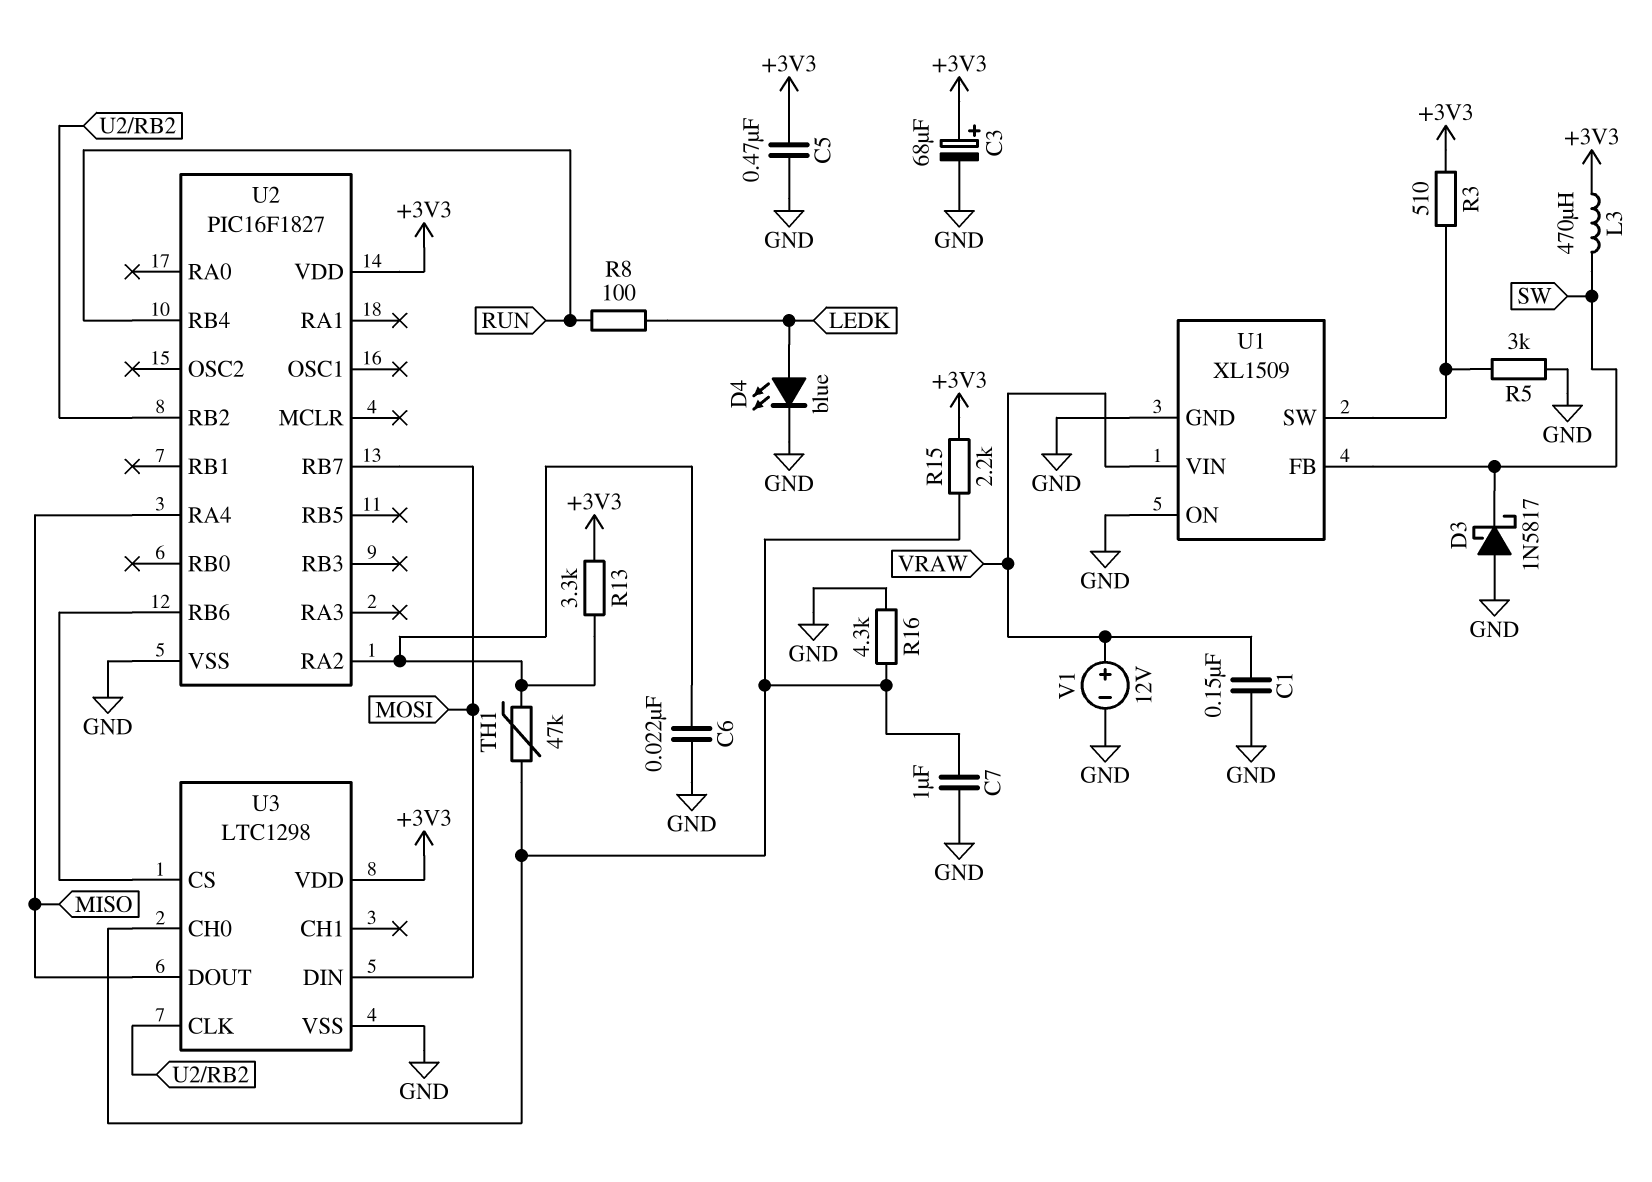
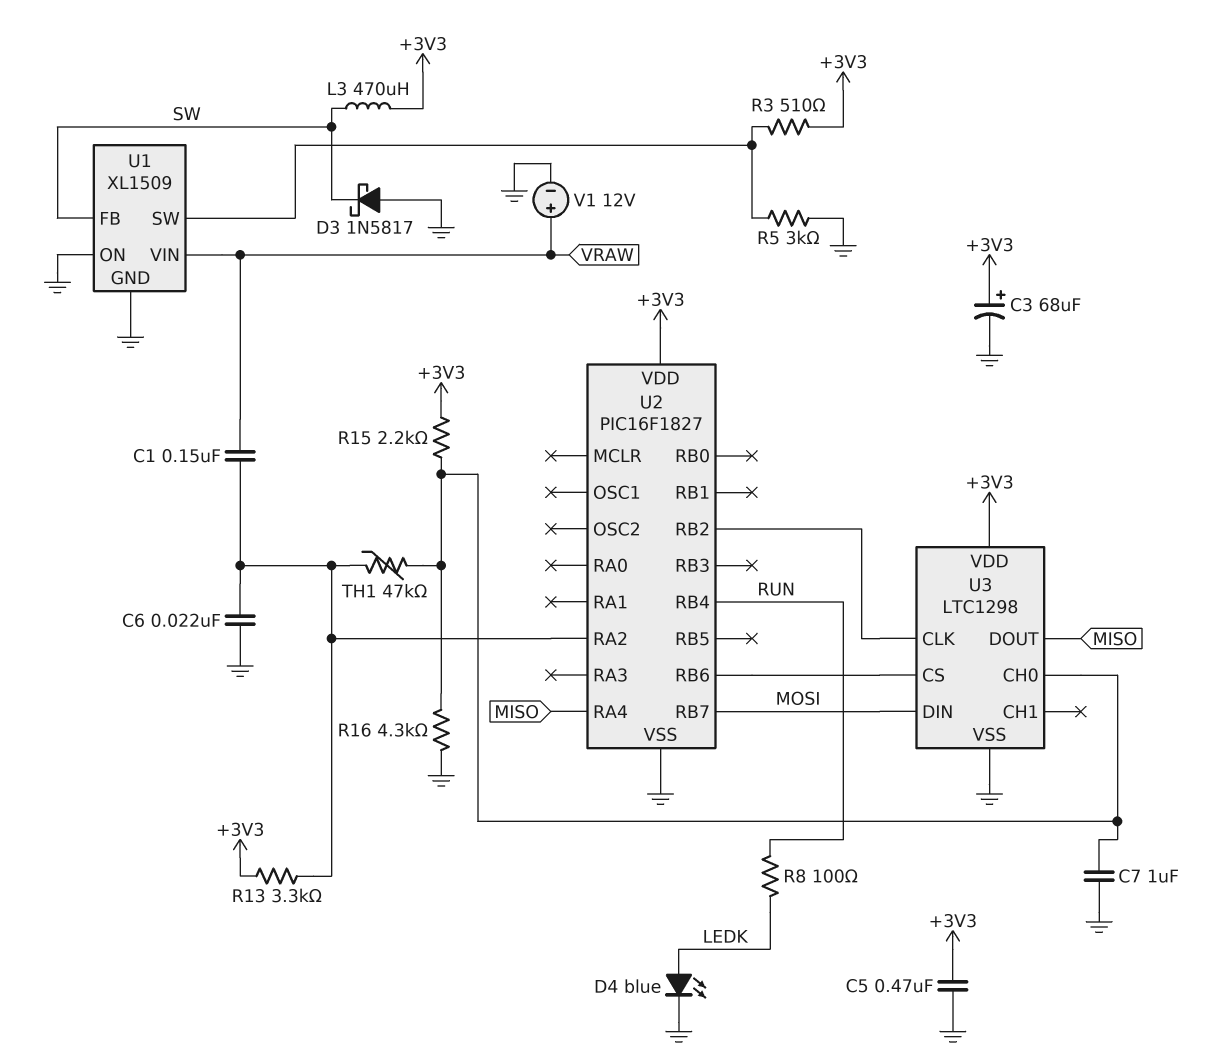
C1: 150nF (GND, VRAW) -> 150nF (U2/RA2, VRAW)

